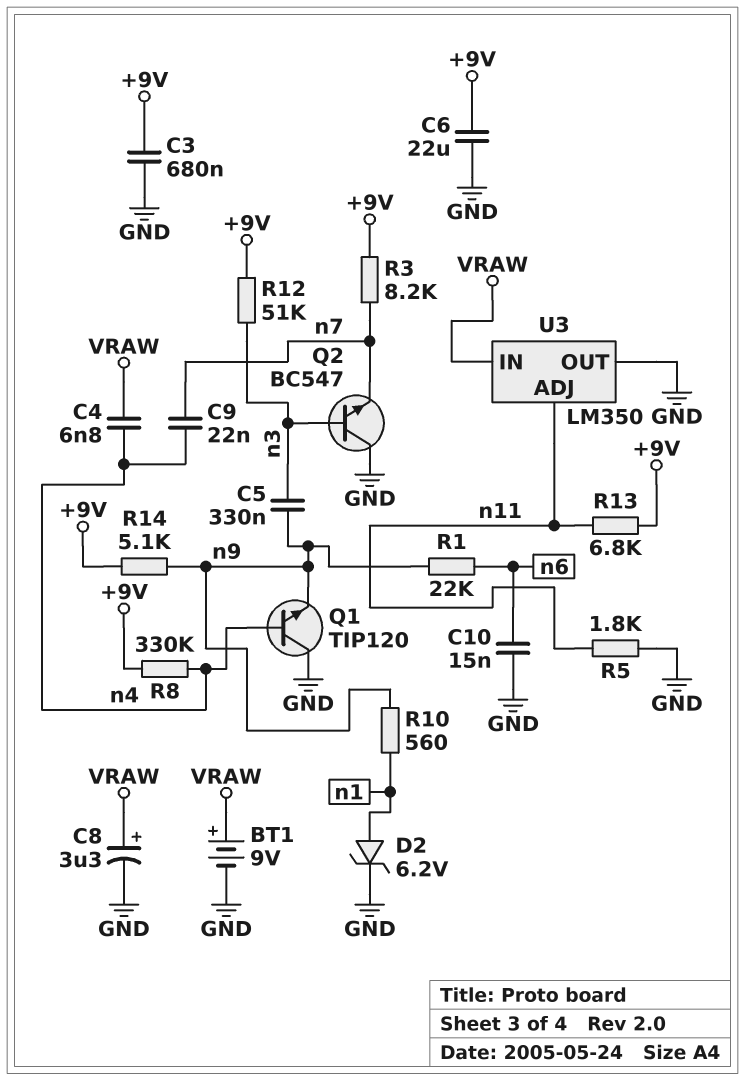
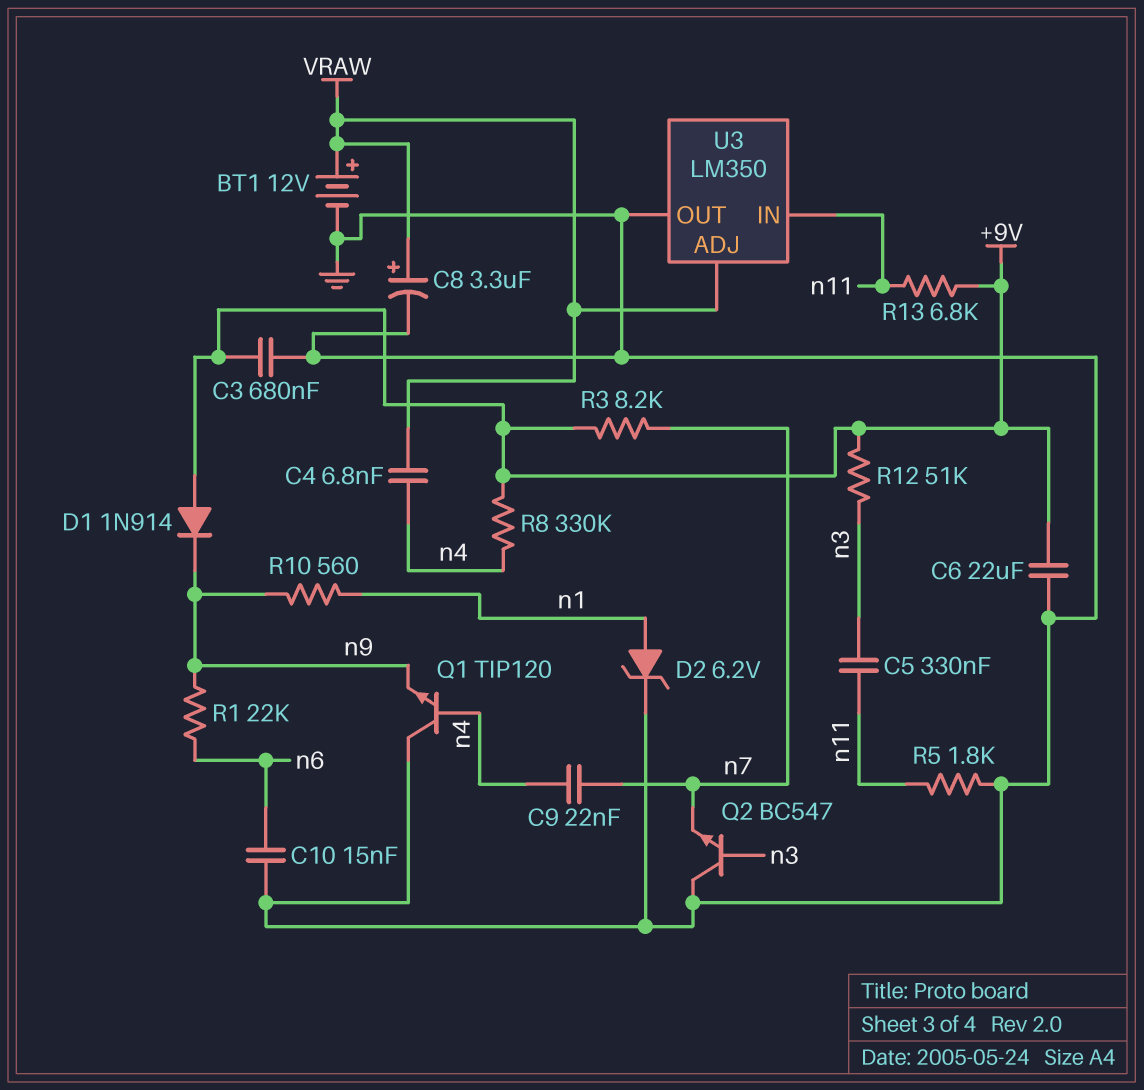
BT1: 9V (plus VRAW, minus GND) -> 12V (plus VRAW, minus GND)
C5: 330nF (n3, n9) -> 330nF (n3, n11)
D1: none -> diode 1N914 (A +9V, K n9)
R14: 5.1k (+9V, n9) -> none
U3 pin ADJ: n11 -> VRAW
U3 pin IN: VRAW -> n11

